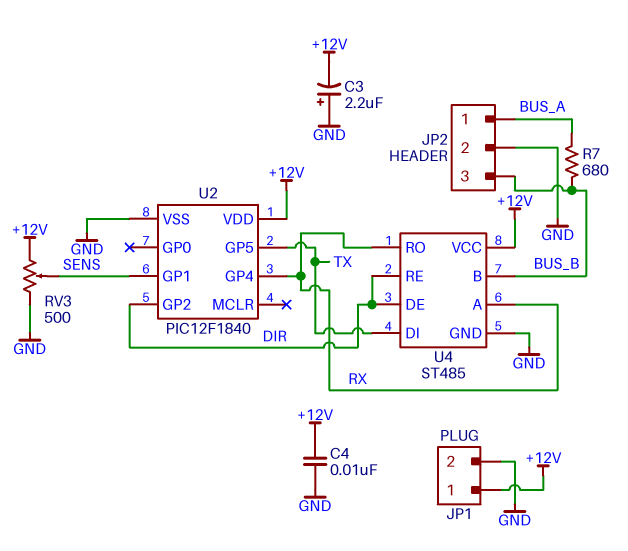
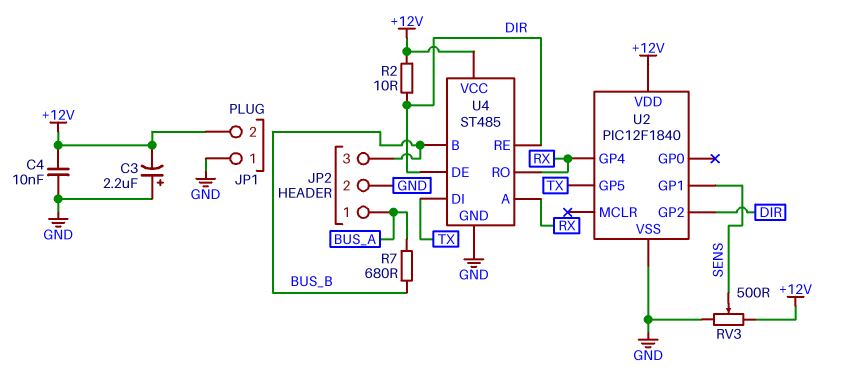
JP1 pin 1: +12V -> GND
JP1 pin 2: GND -> +12V
R2: none -> 10 (+12V, DIR)

